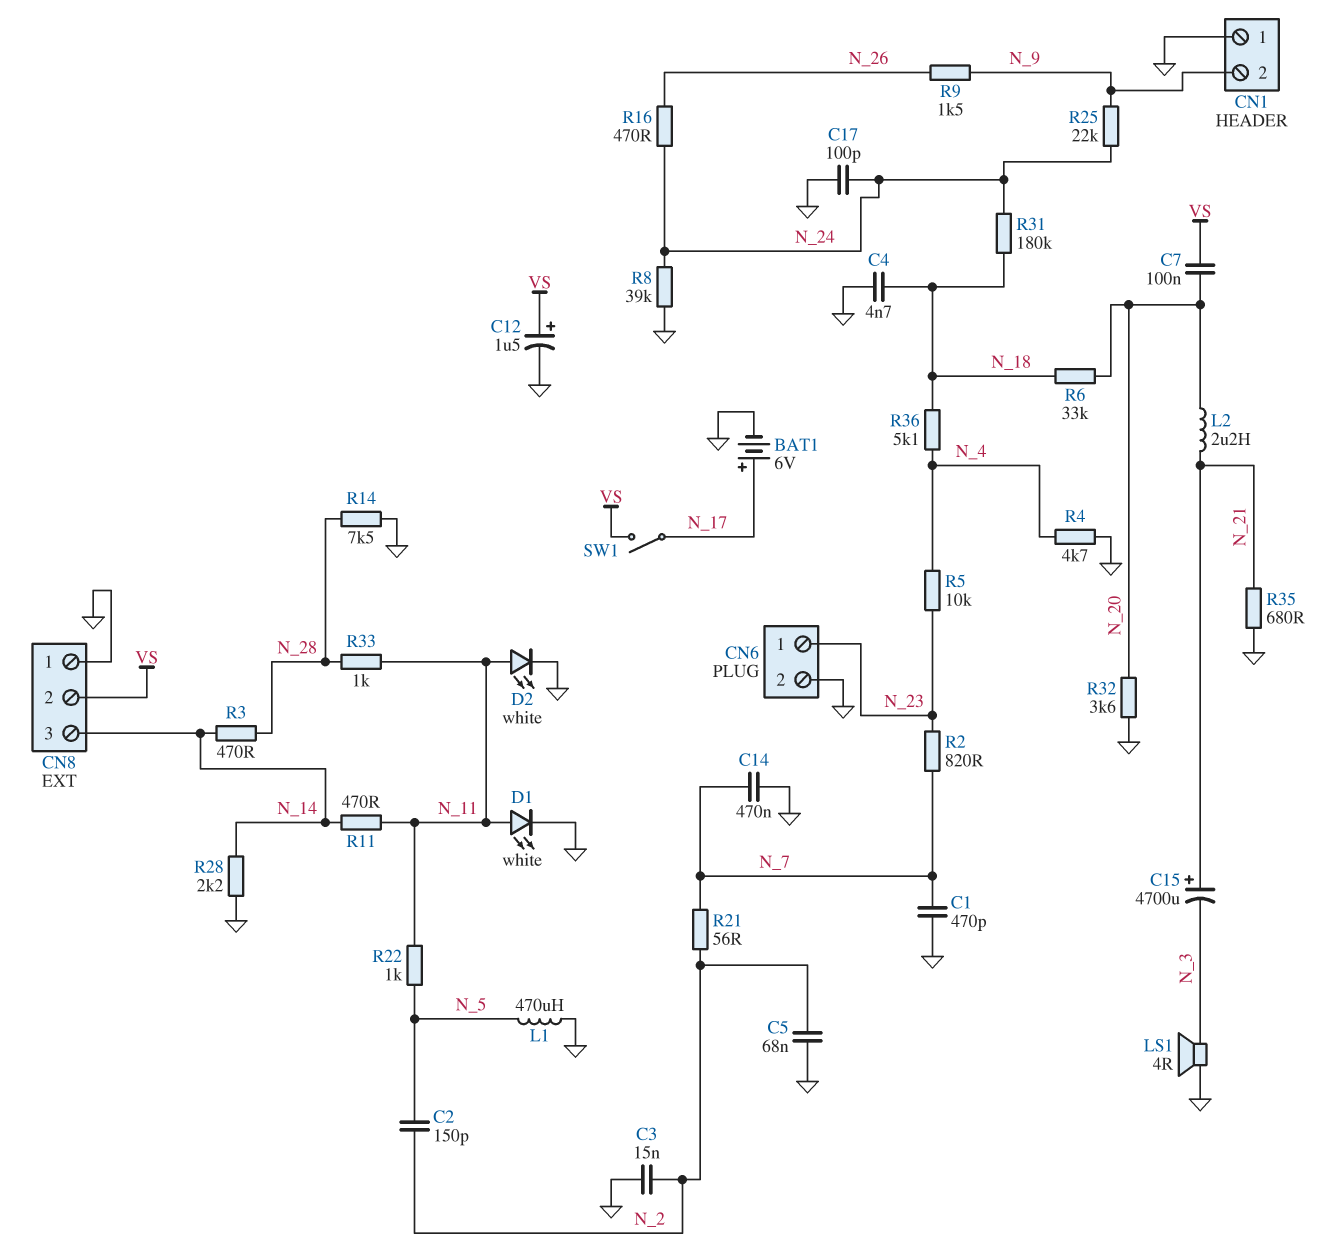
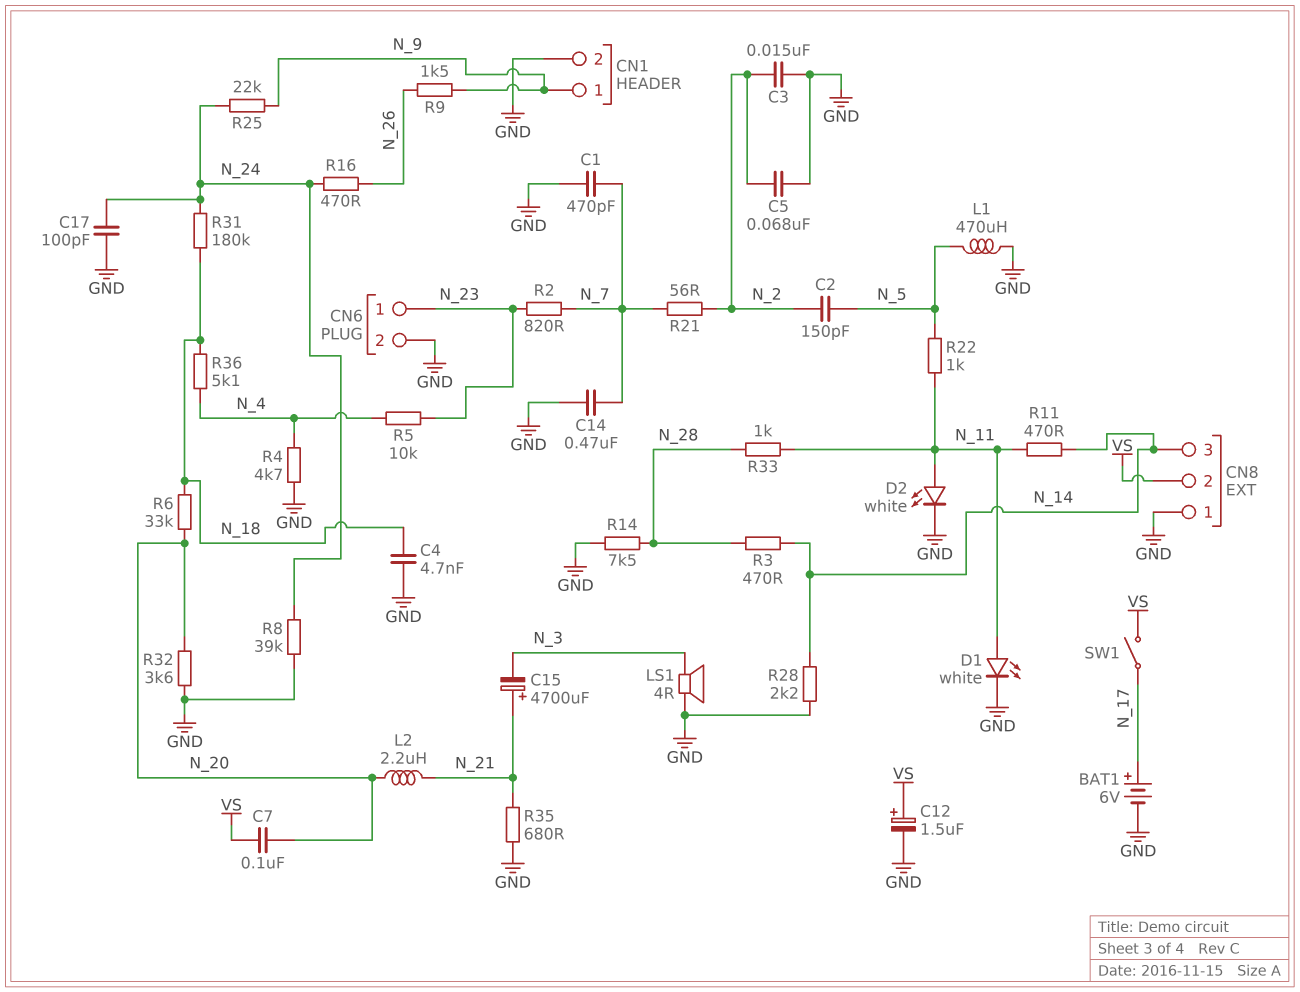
CN1 pin 1: GND -> N_9
CN1 pin 2: N_9 -> GND

